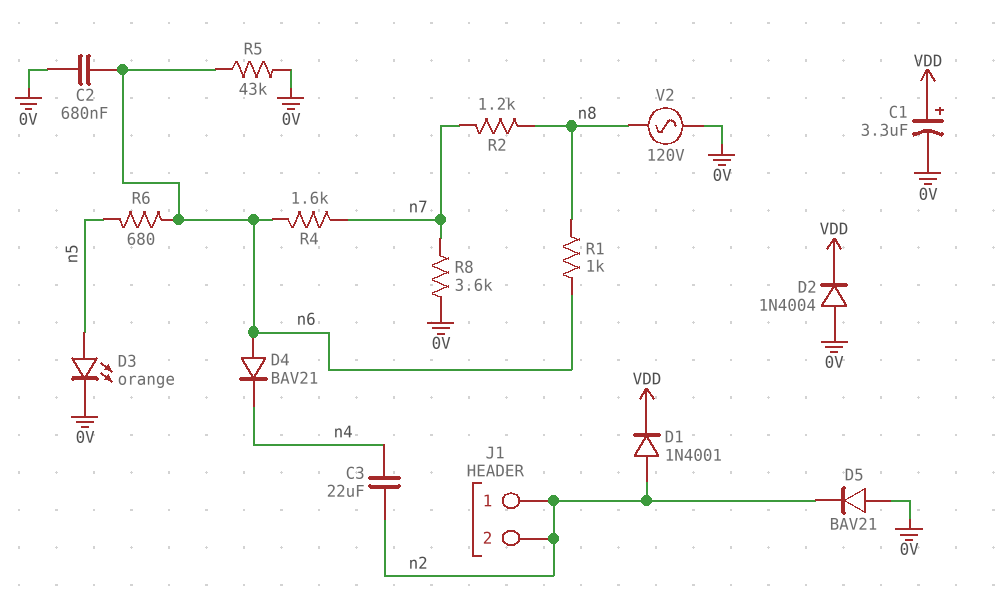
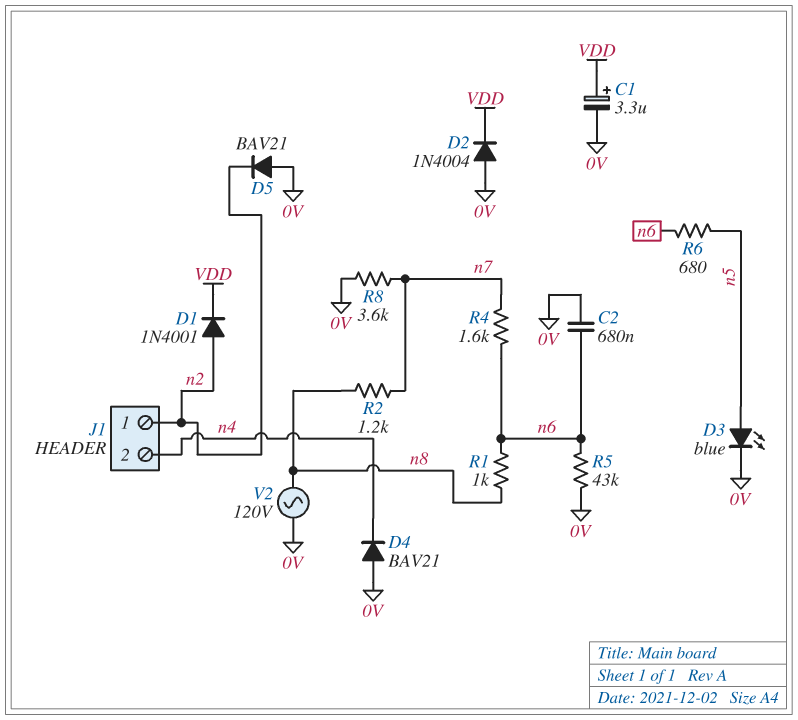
C3: 22uF (n2, n4) -> none
D3: LED orange (A n5, K 0V) -> LED blue (A n5, K 0V)
D4: diode BAV21 (A n6, K n4) -> diode BAV21 (A 0V, K n4)
J1 pin 2: n2 -> n4

